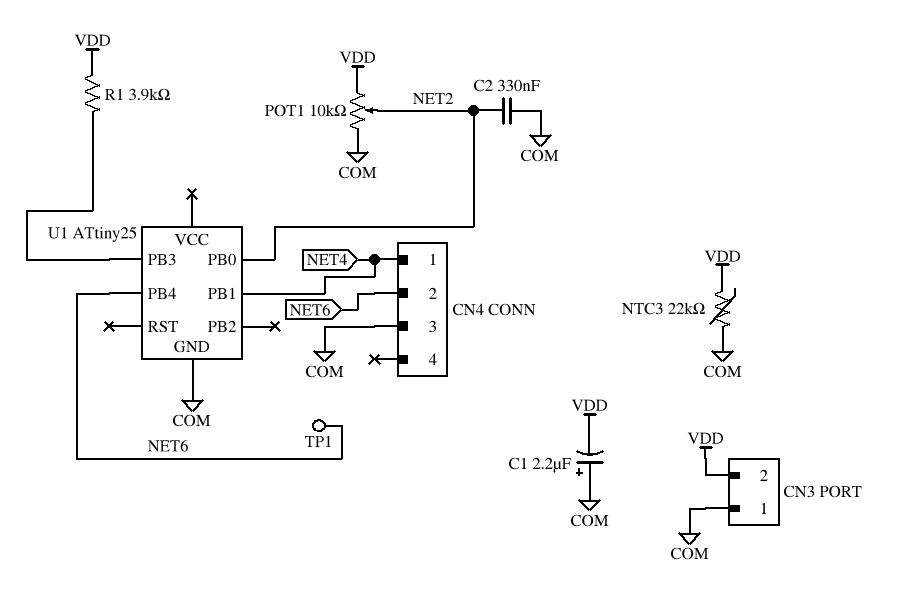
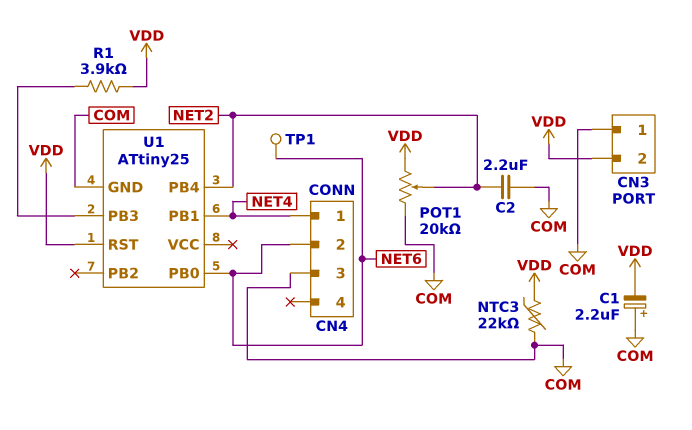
C2: 330nF (COM, NET2) -> 2.2uF (COM, NET2)
POT1: 10k (COM, VDD, wiper NET2) -> 20k (COM, VDD, wiper NET2)
U1 pin PB0: NET2 -> NET6
U1 pin PB4: NET6 -> NET2
U1 pin RST: none -> VDD

